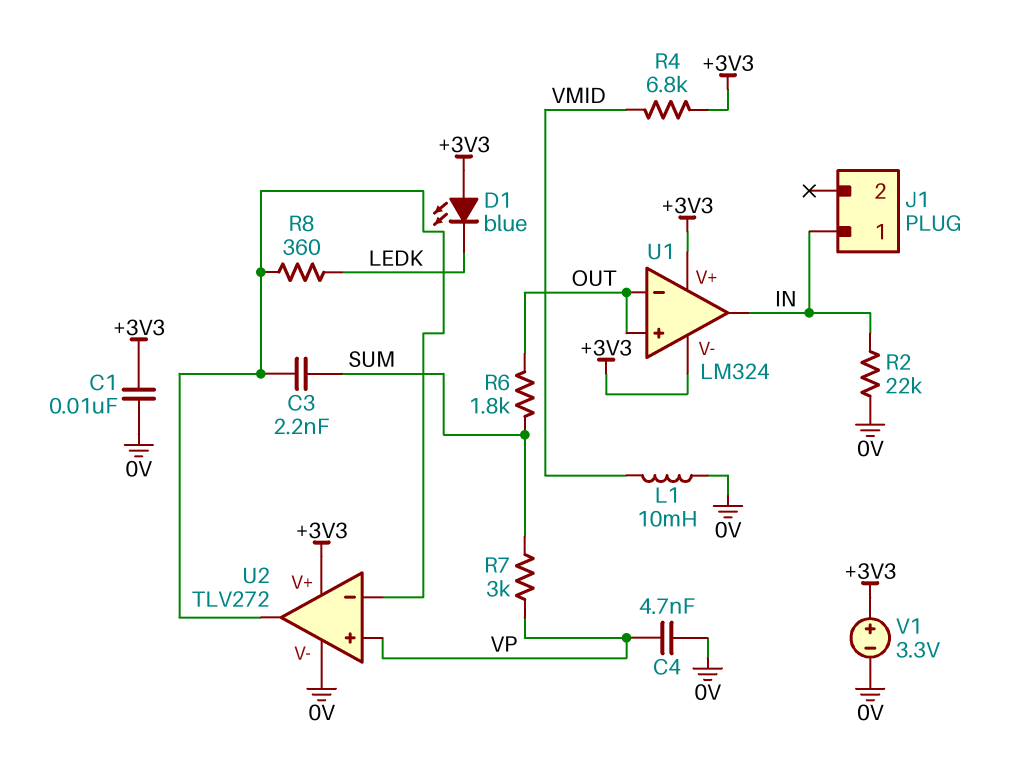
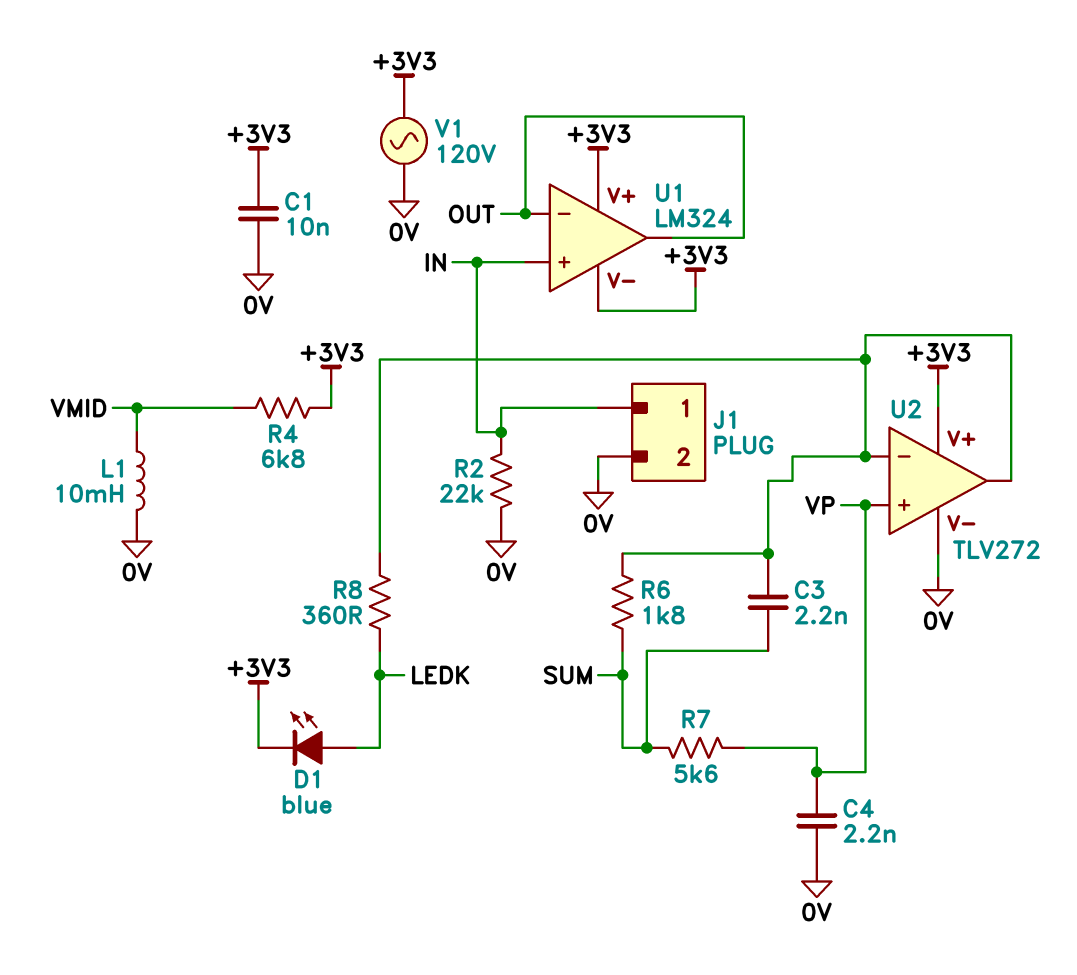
C4: 4.7nF (0V, VP) -> 2.2nF (0V, VP)
D1: LED blue (A +3V3, K LEDK) -> LED blue (A LEDK, K +3V3)
J1 pin 2: none -> 0V
R6: 1.8k (OUT, SUM) -> 1.8k (SUM, U2/in-)
R7: 3k (SUM, VP) -> 5.6k (SUM, VP)
U1 pin in+: OUT -> IN
U1 pin out: IN -> OUT
V1: 3.3V (plus +3V3, minus 0V) -> AC 120V (+3V3, 0V)

